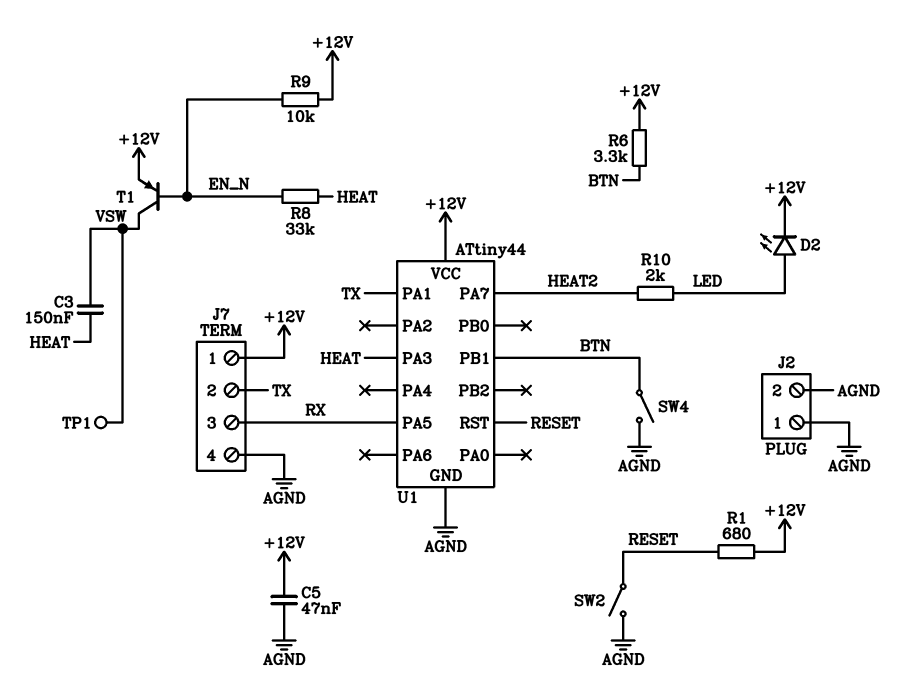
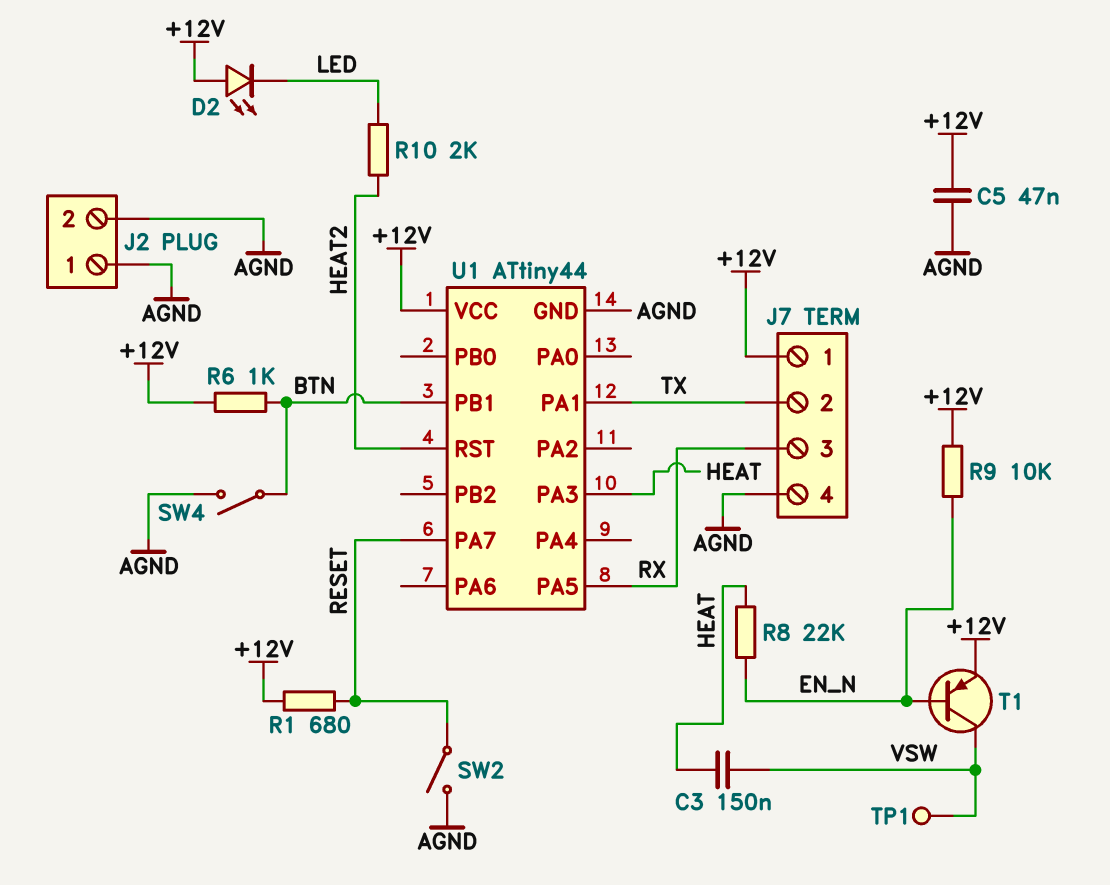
D2: LED (A LED, K +12V) -> LED (A +12V, K LED)
R6: 3.3k (+12V, BTN) -> 1k (+12V, BTN)
R8: 33k (EN_N, HEAT) -> 22k (EN_N, HEAT)
U1 pin PA7: HEAT2 -> RESET
U1 pin RST: RESET -> HEAT2

